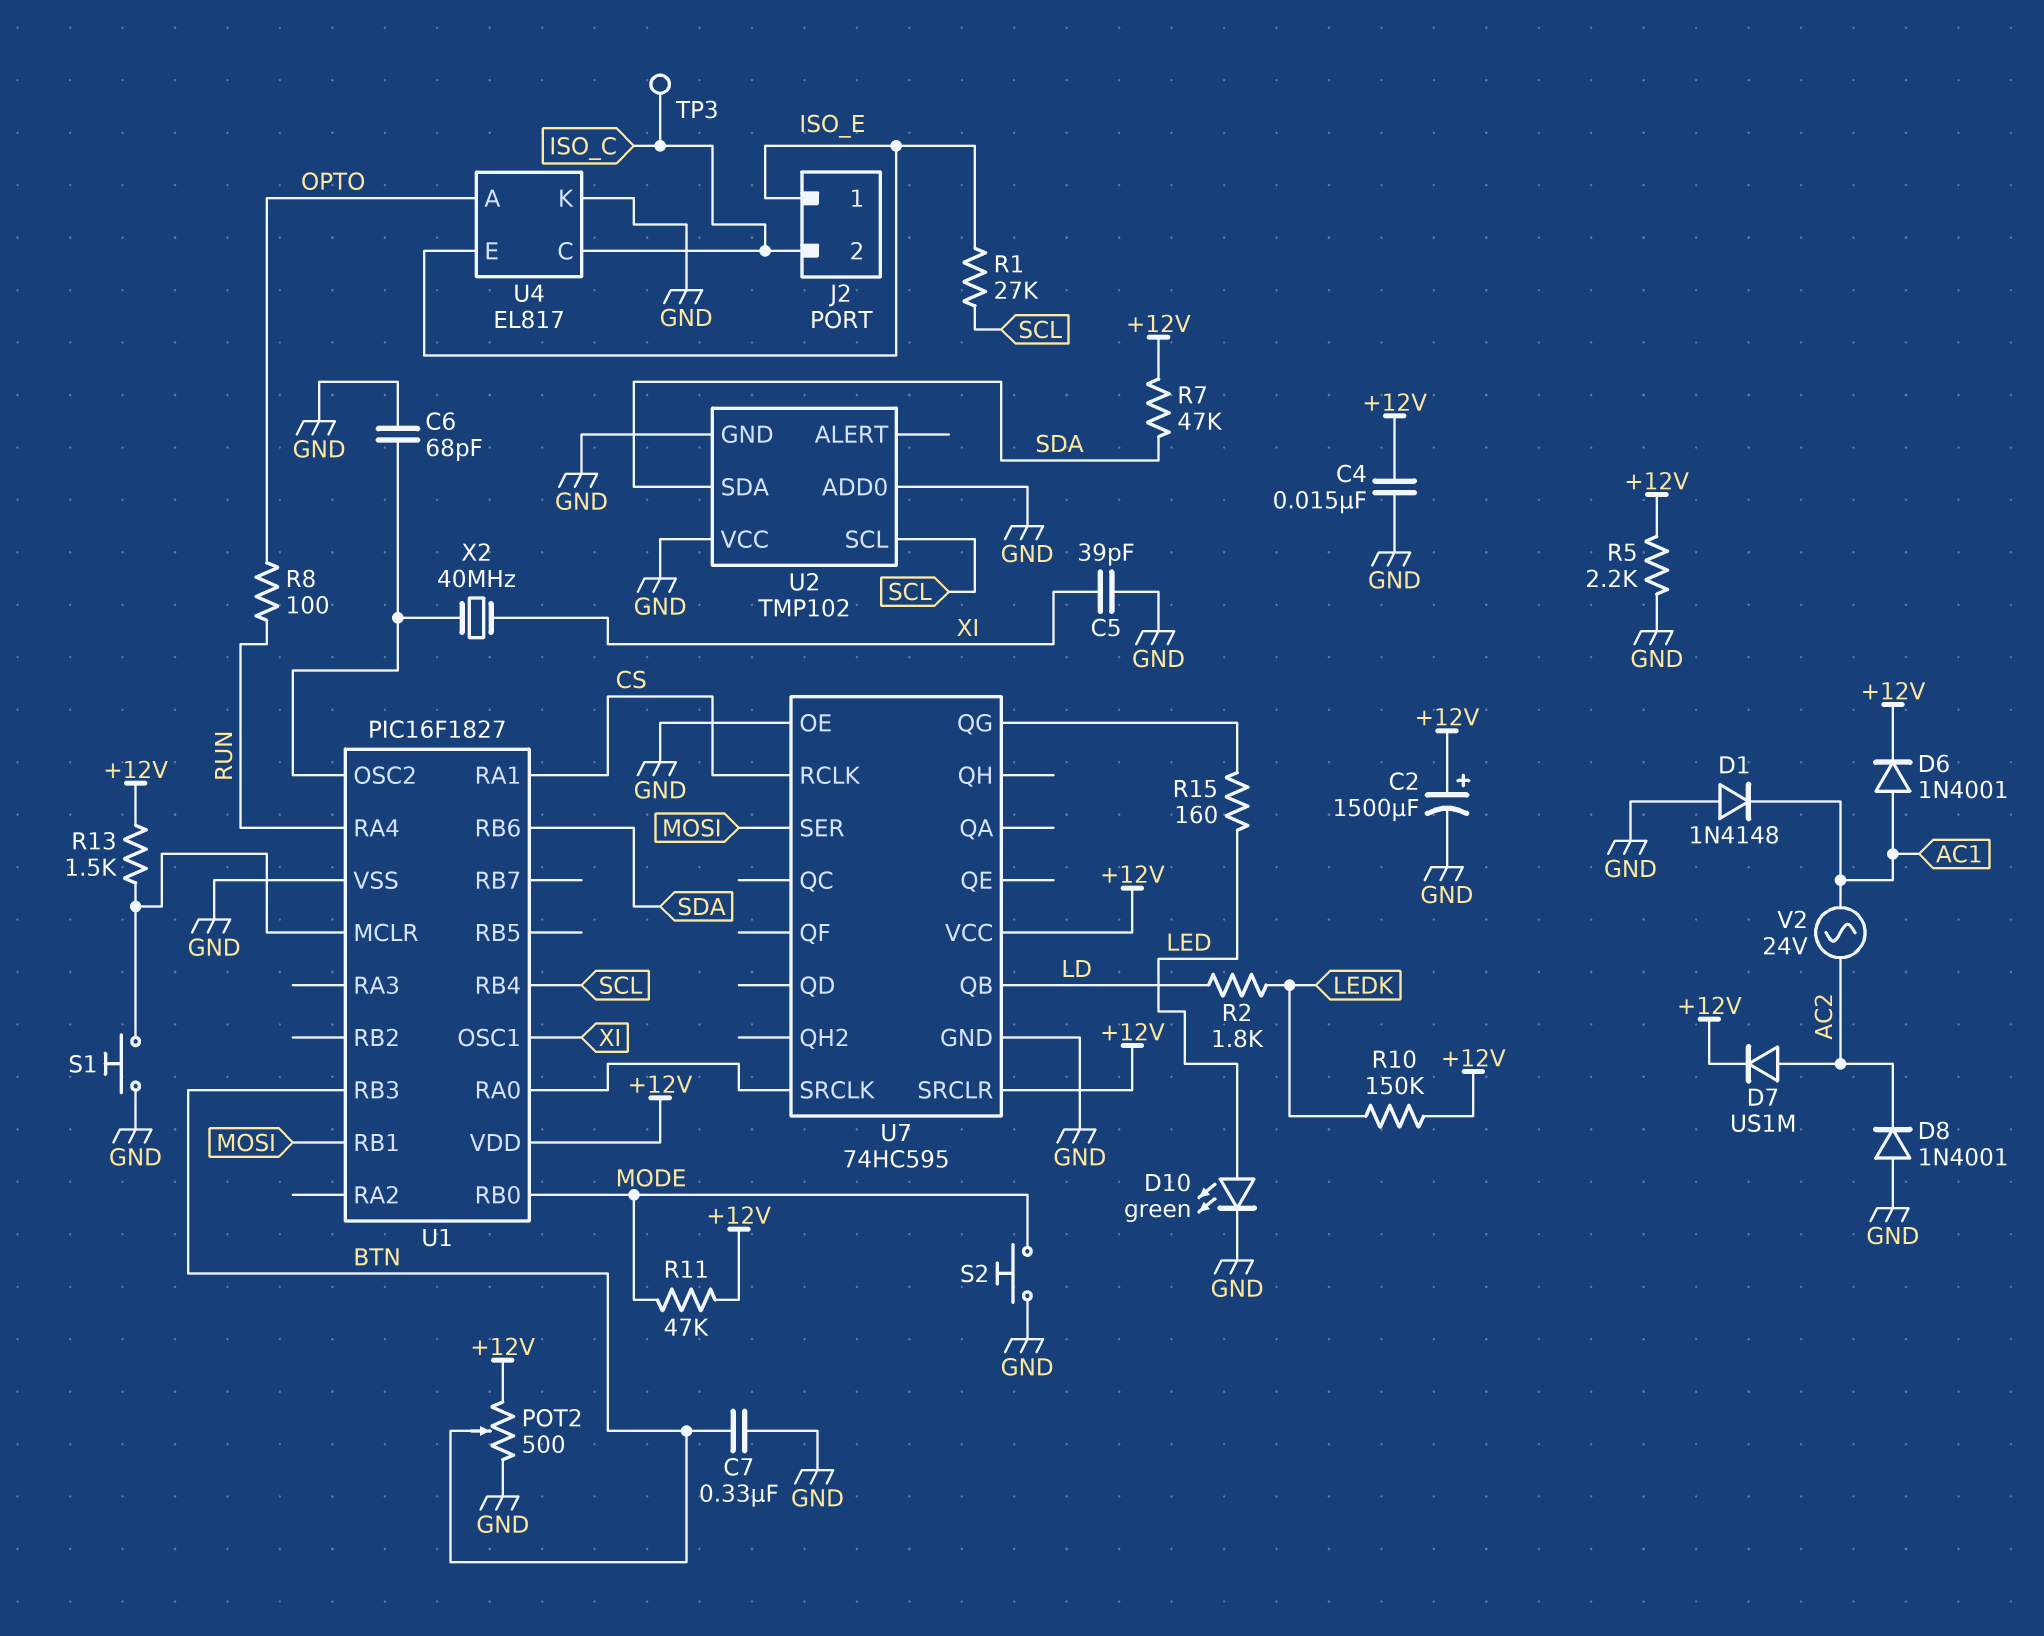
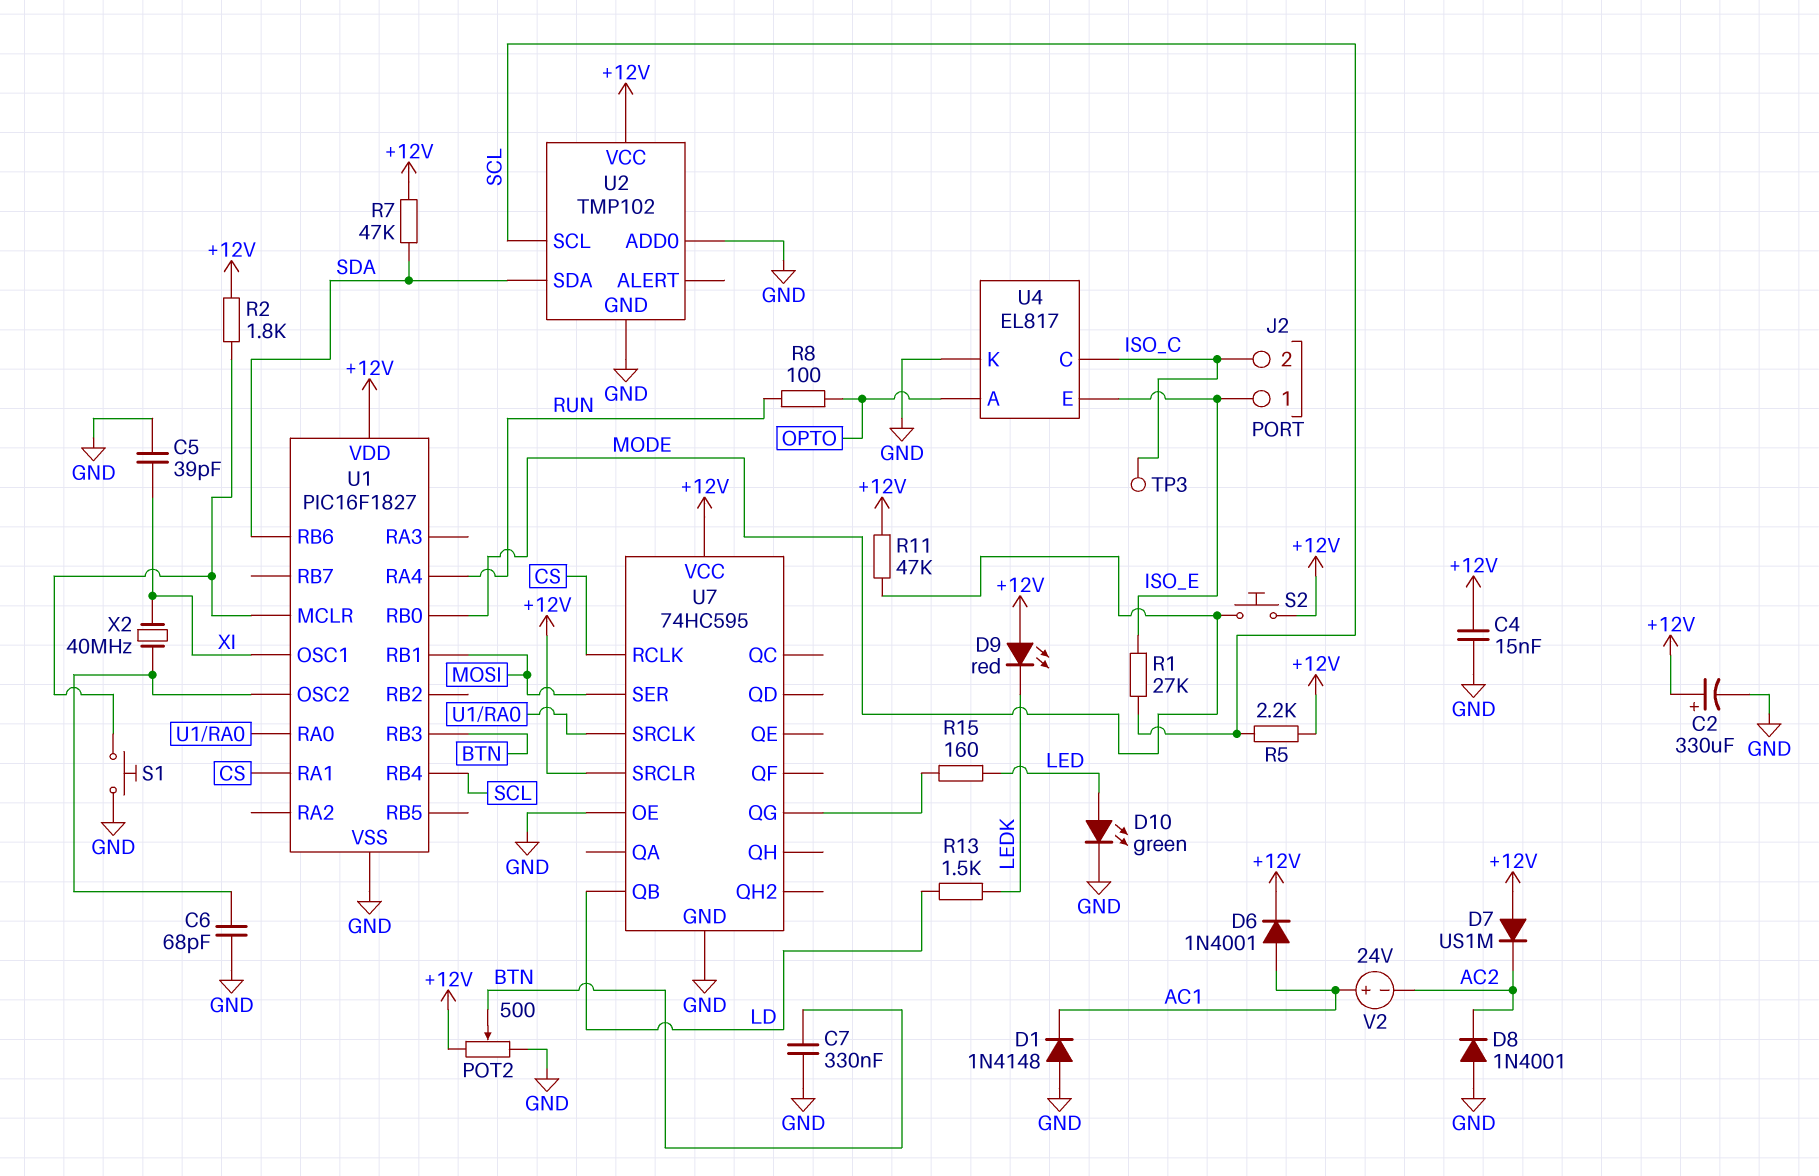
C2: 1500uF (plus +12V, minus GND) -> 330uF (plus +12V, minus GND)
D7: diode US1M (A AC2, K +12V) -> diode US1M (A +12V, K AC2)
D9: none -> LED red (A +12V, K LEDK)
R2: 1.8k (LD, LEDK) -> 1.8k (+12V, U1/MCLR)
R5: 2.2k (+12V, GND) -> 2.2k (+12V, SCL)
R10: 150k (+12V, LEDK) -> none
R13: 1.5k (+12V, U1/MCLR) -> 1.5k (LD, LEDK)
S2: button (GND, MODE) -> button (+12V, MODE)
U2 pin VCC: GND -> +12V
V2: AC 24V (AC1, AC2) -> 24V (plus AC1, minus AC2)

